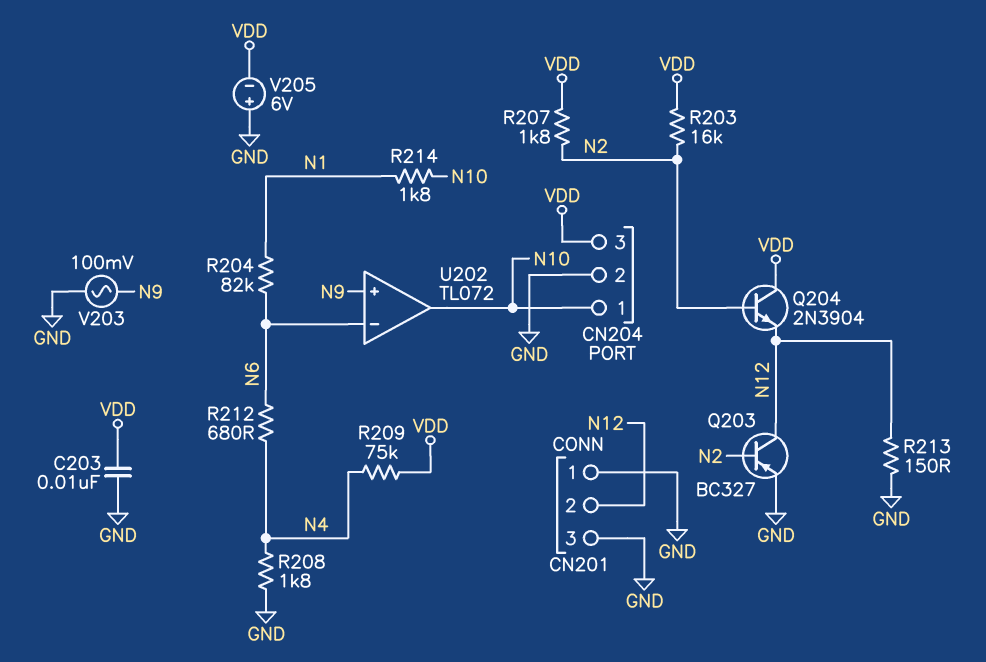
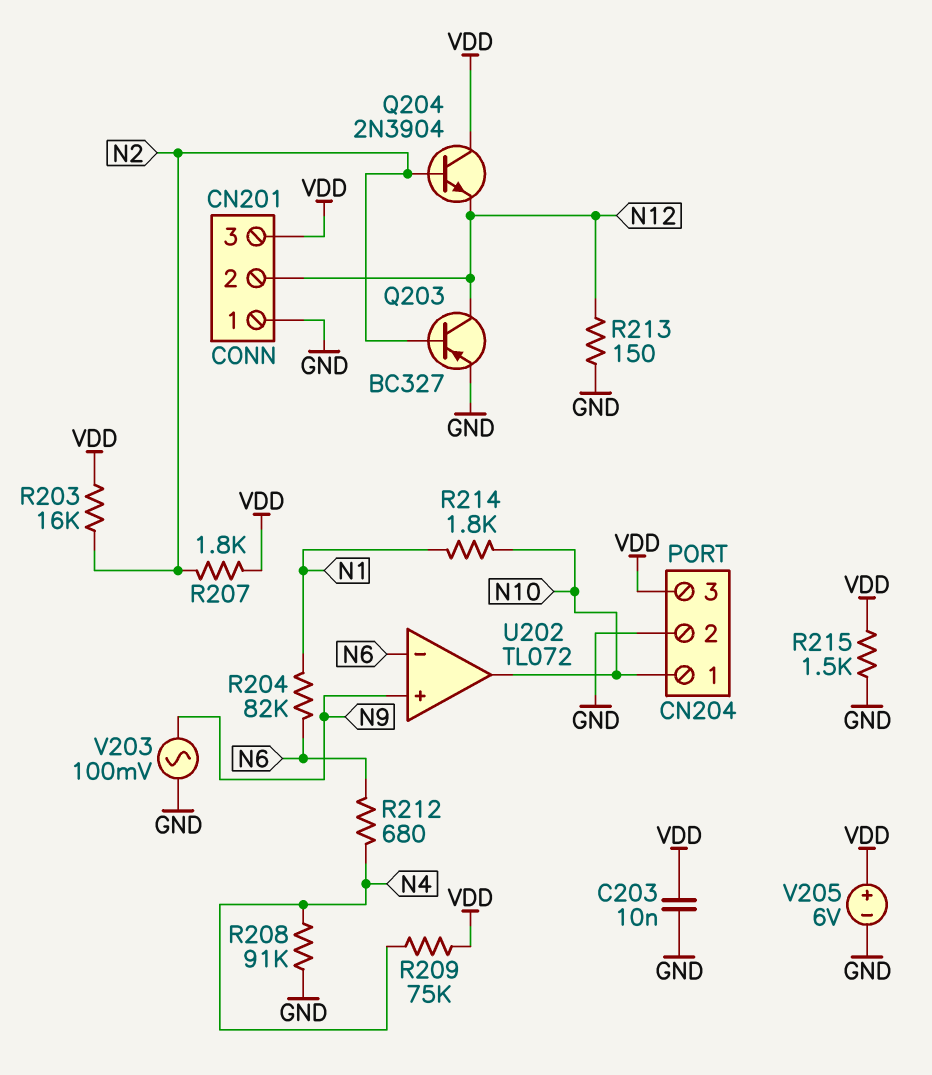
CN201 pin 3: GND -> VDD
R208: 1.8k (GND, N4) -> 91k (GND, N4)
R215: none -> 1.5k (GND, VDD)
V205: 6V (plus GND, minus VDD) -> 6V (plus VDD, minus GND)

